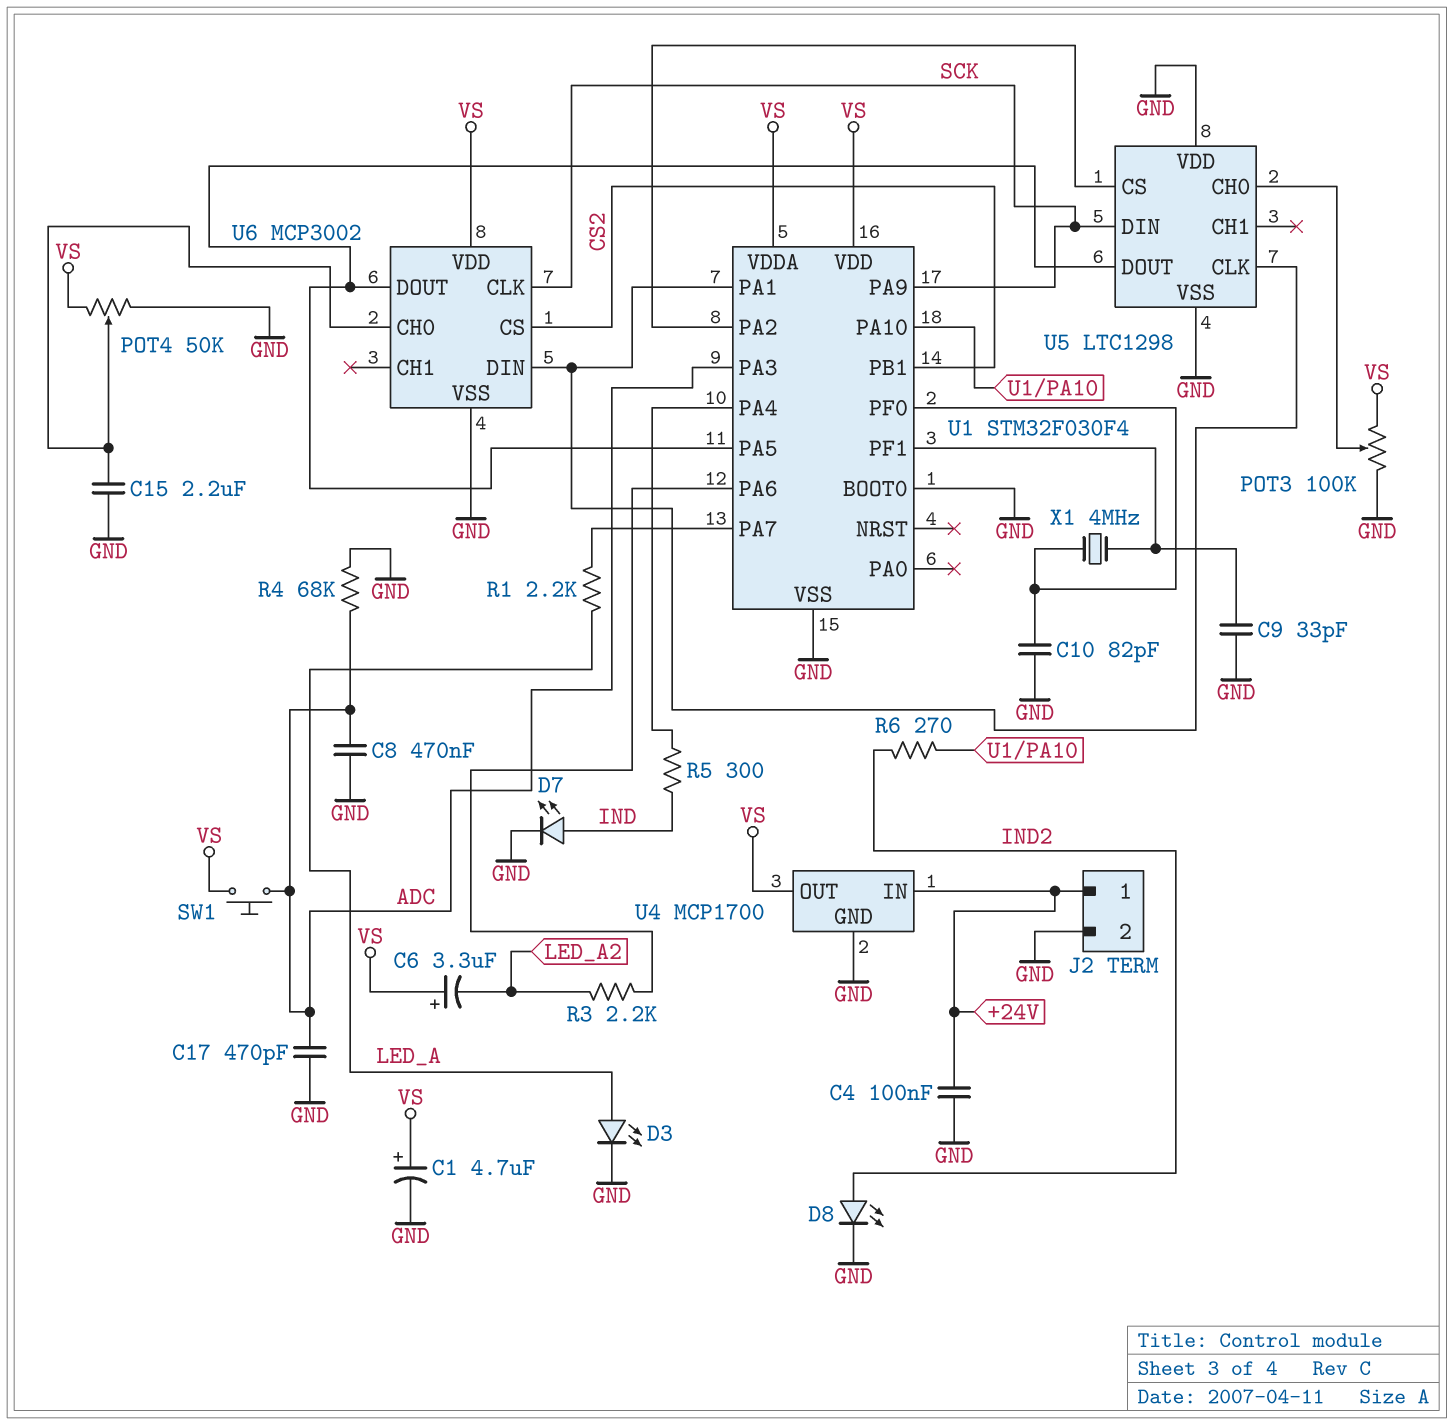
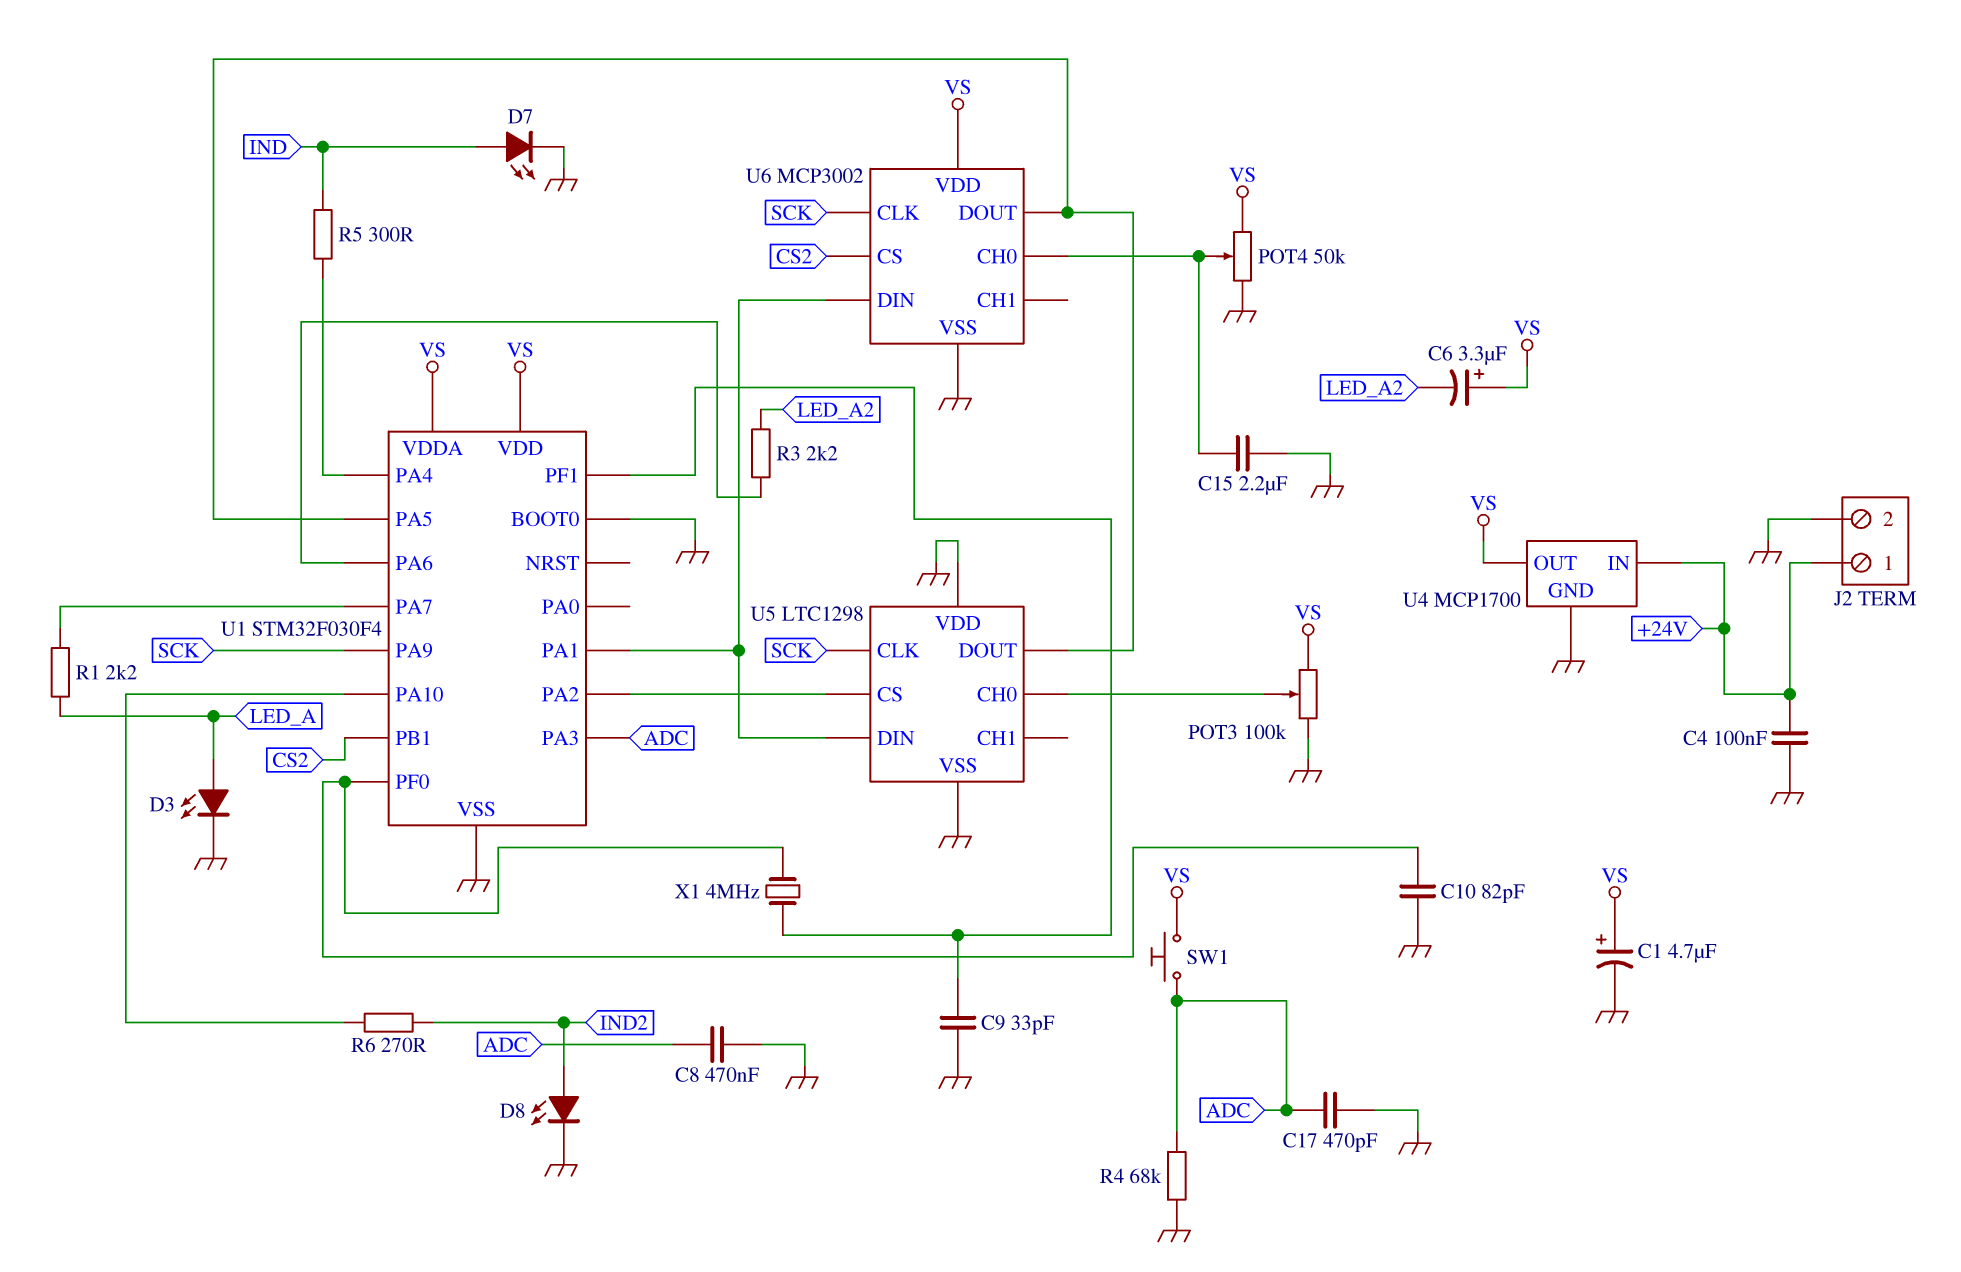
U5 pin CLK: U1/PA1 -> SCK
U5 pin DIN: SCK -> U1/PA1

